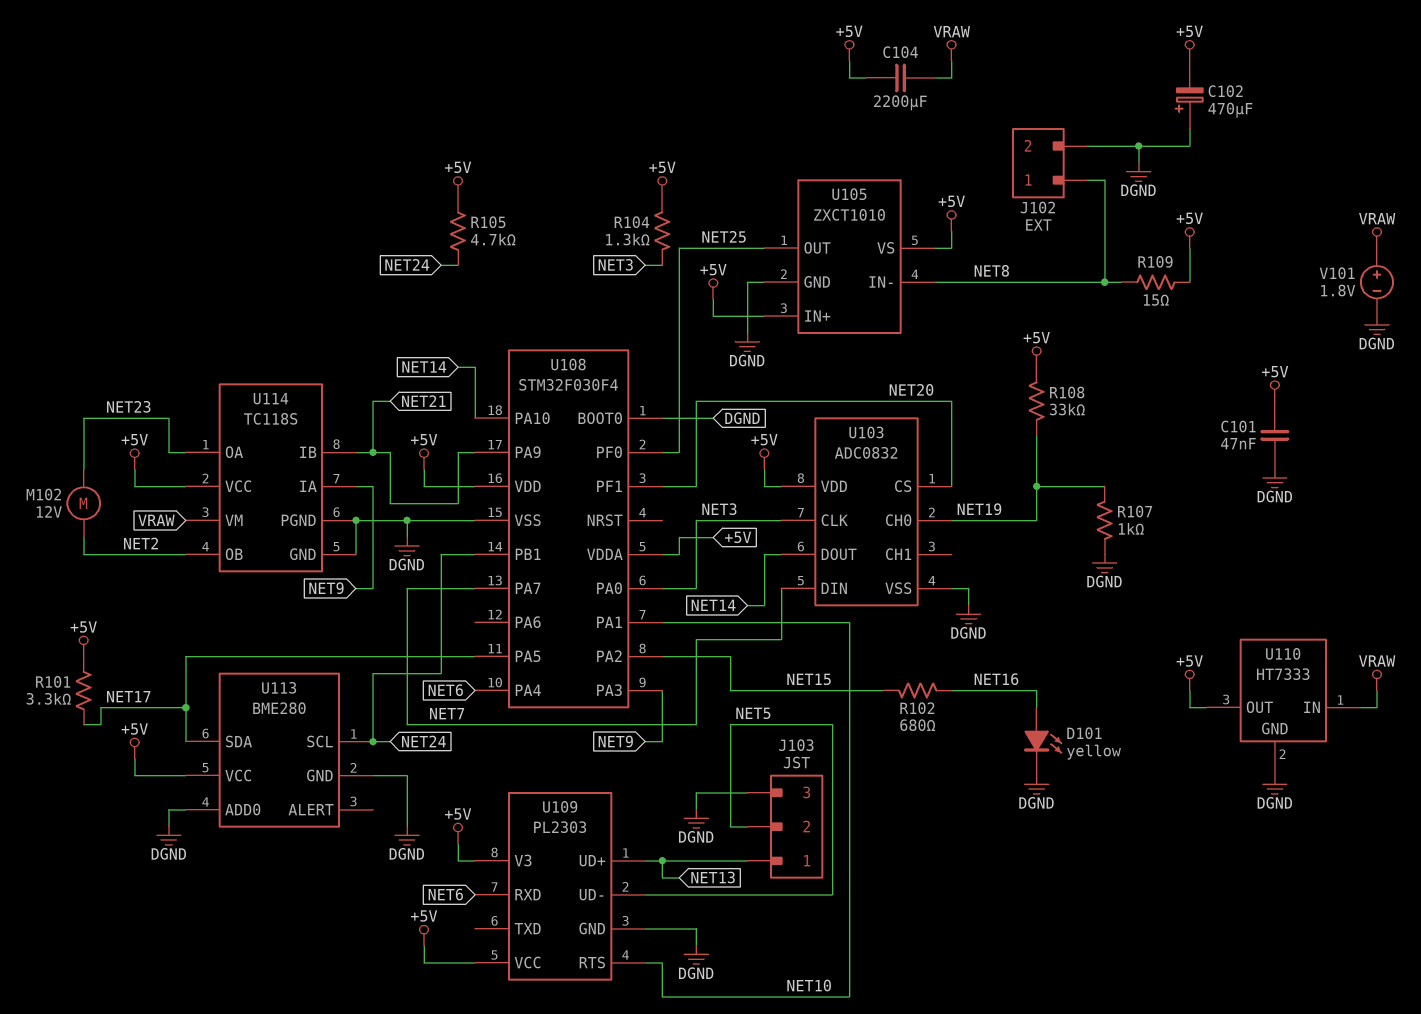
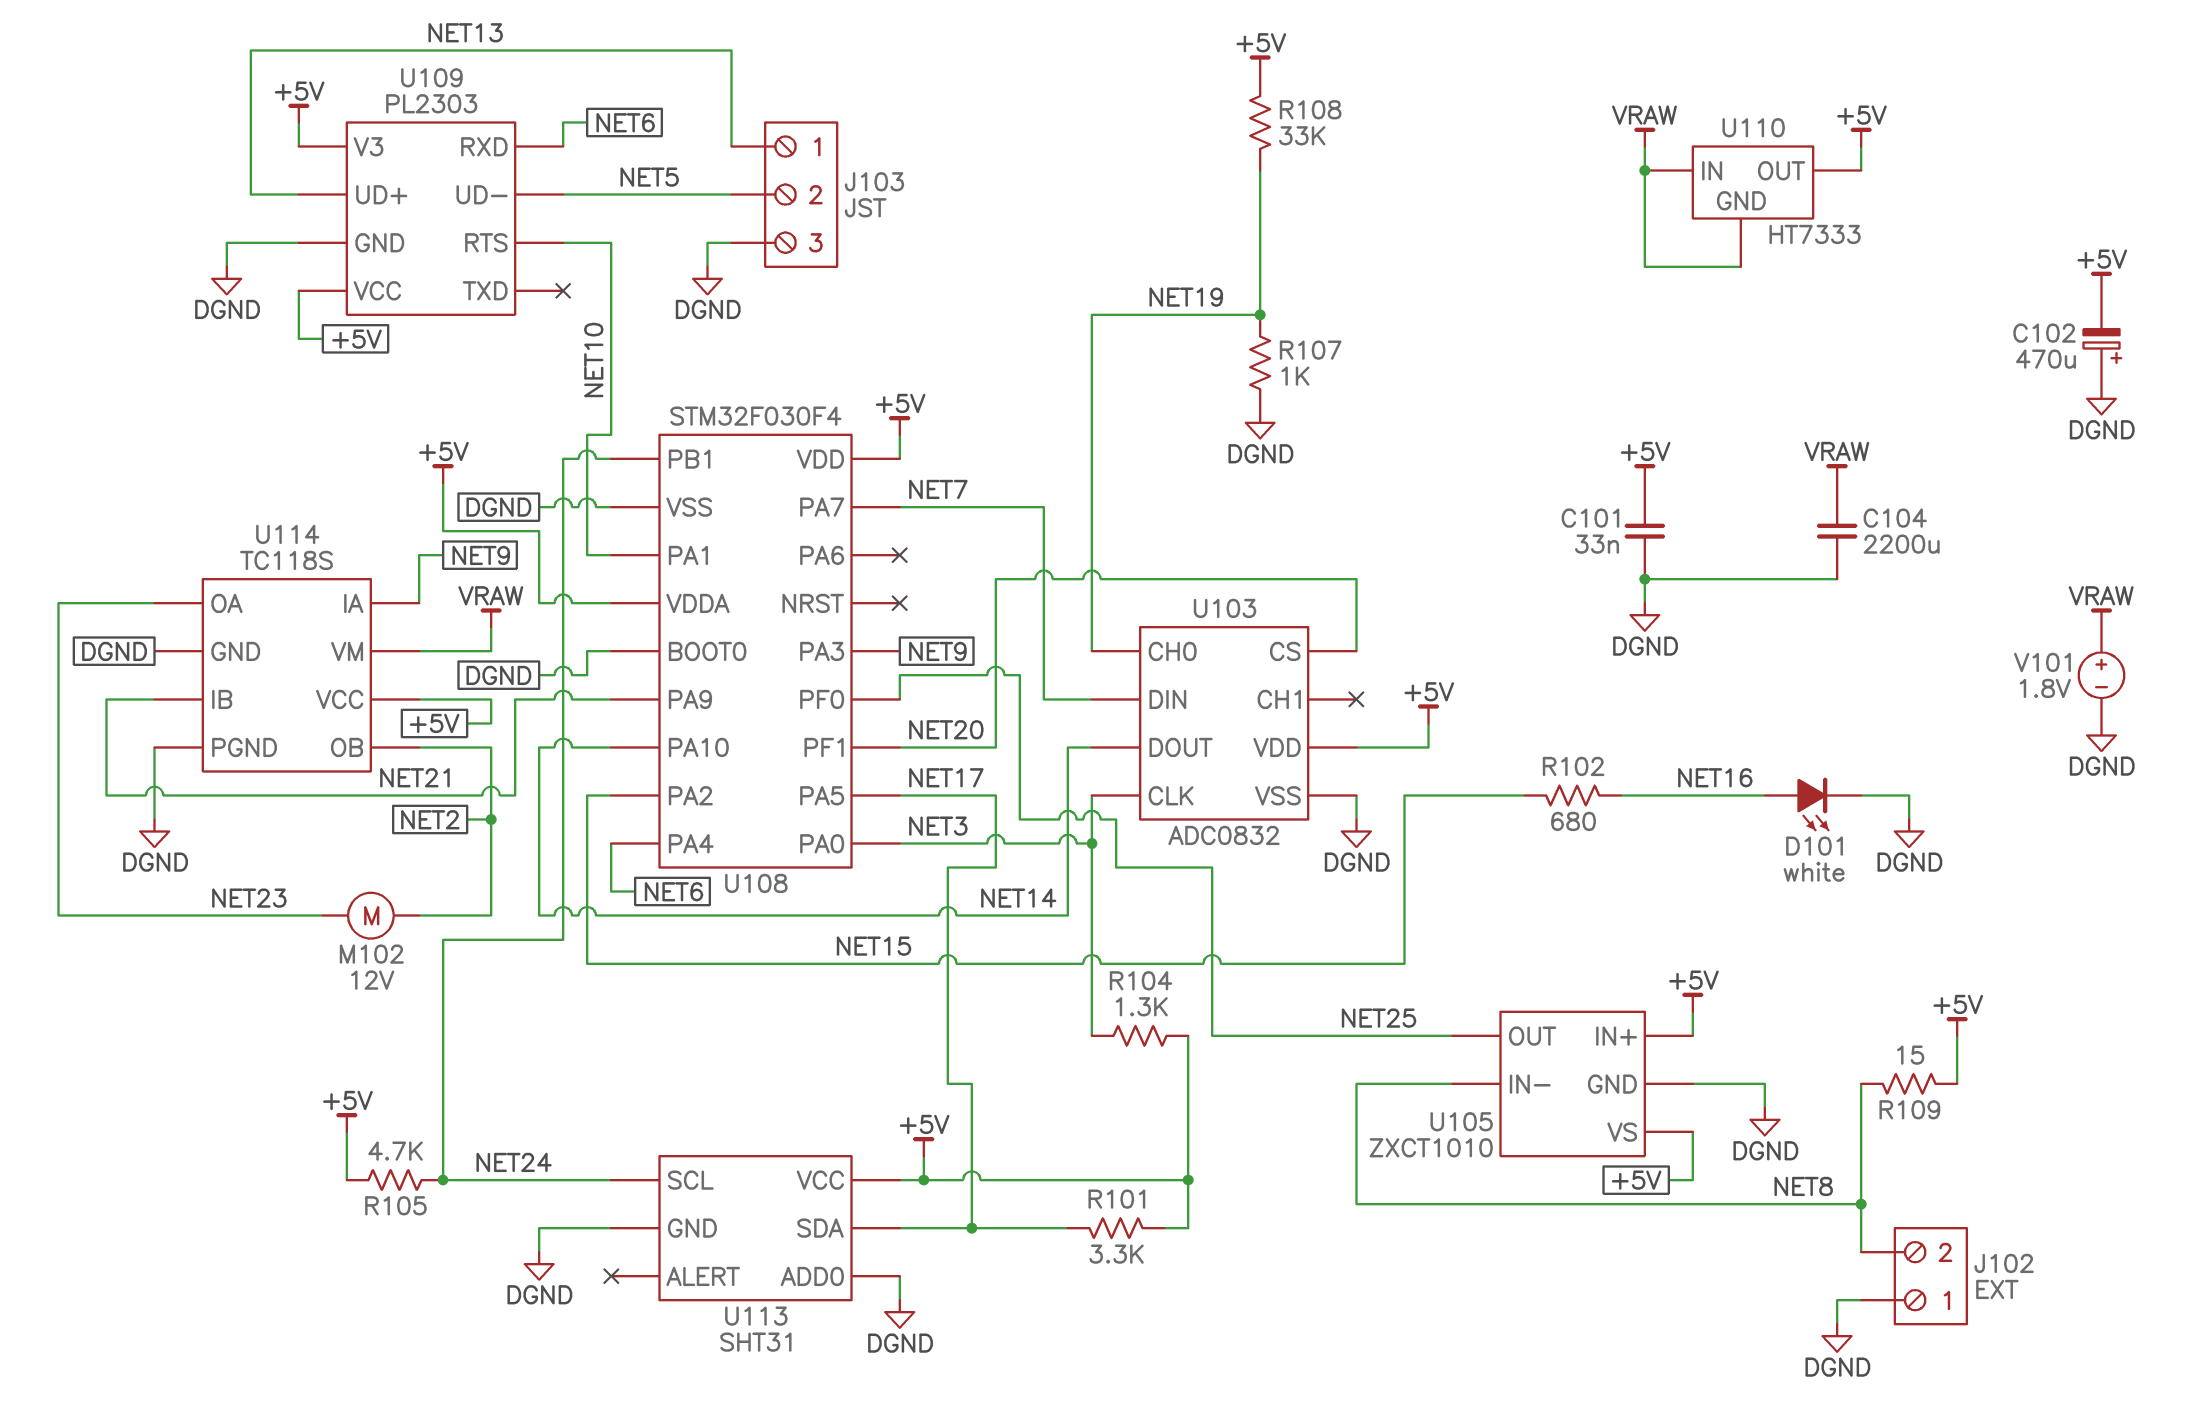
C101: 47nF (+5V, DGND) -> 33nF (+5V, DGND)
C104: 2200uF (+5V, VRAW) -> 2200uF (DGND, VRAW)
D101: LED yellow (A NET16, K DGND) -> LED white (A NET16, K DGND)
J102 pin 1: NET8 -> DGND
J102 pin 2: DGND -> NET8
U110 pin GND: DGND -> VRAW
U113: BME280 -> SHT31

